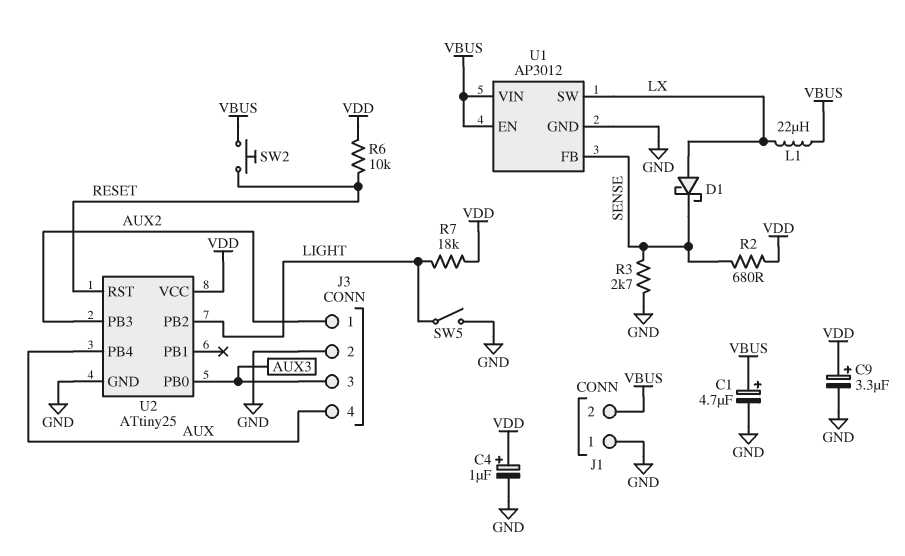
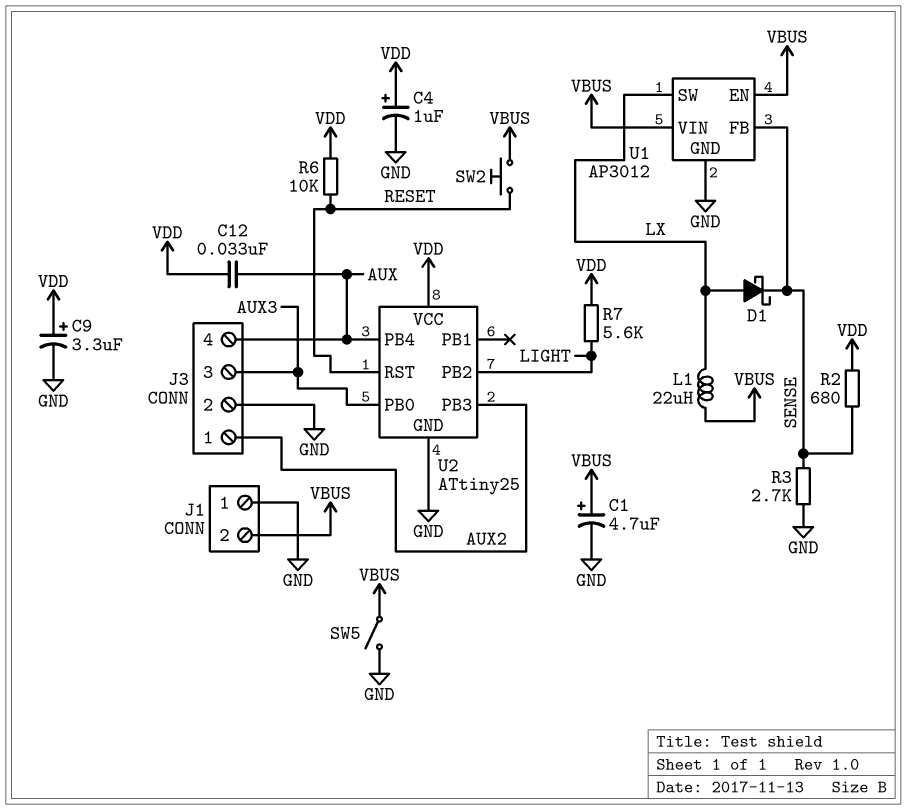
C12: none -> 33nF (AUX, VDD)
R7: 18k (LIGHT, VDD) -> 5.6k (LIGHT, VDD)
SW5: switch (GND, LIGHT) -> switch (GND, VBUS)

